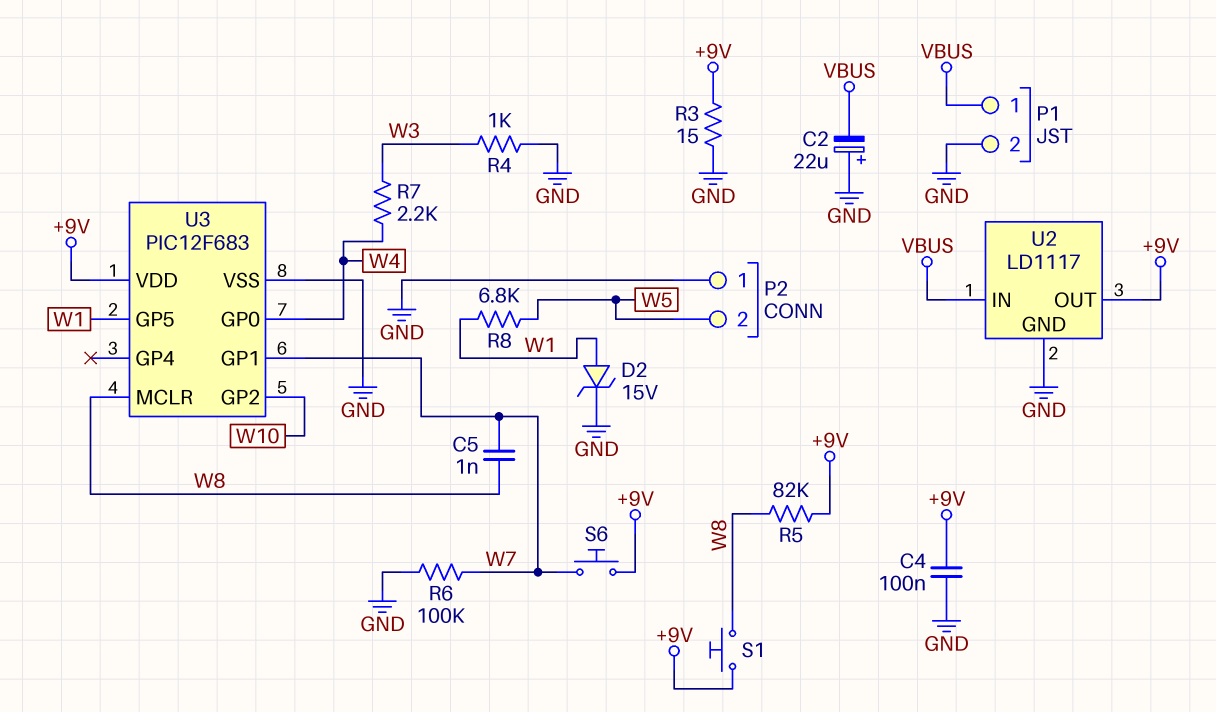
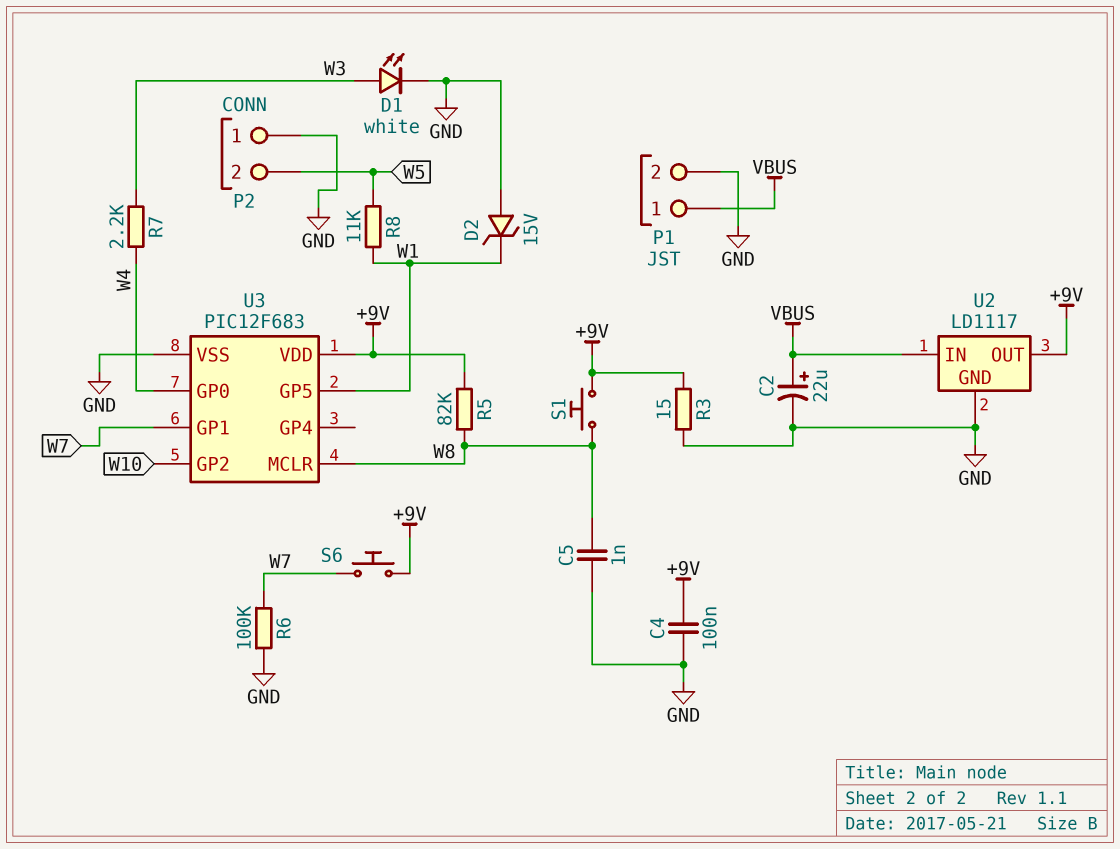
C2: 22uF (plus GND, minus VBUS) -> 22uF (plus VBUS, minus GND)
C5: 1nF (W7, W8) -> 1nF (GND, W8)
D1: none -> LED white (A W3, K GND)
D2: zener 15V (A W1, K GND) -> zener 15V (A GND, K W1)
R4: 1k (GND, W3) -> none
R8: 6.8k (W1, W5) -> 11k (W1, W5)

